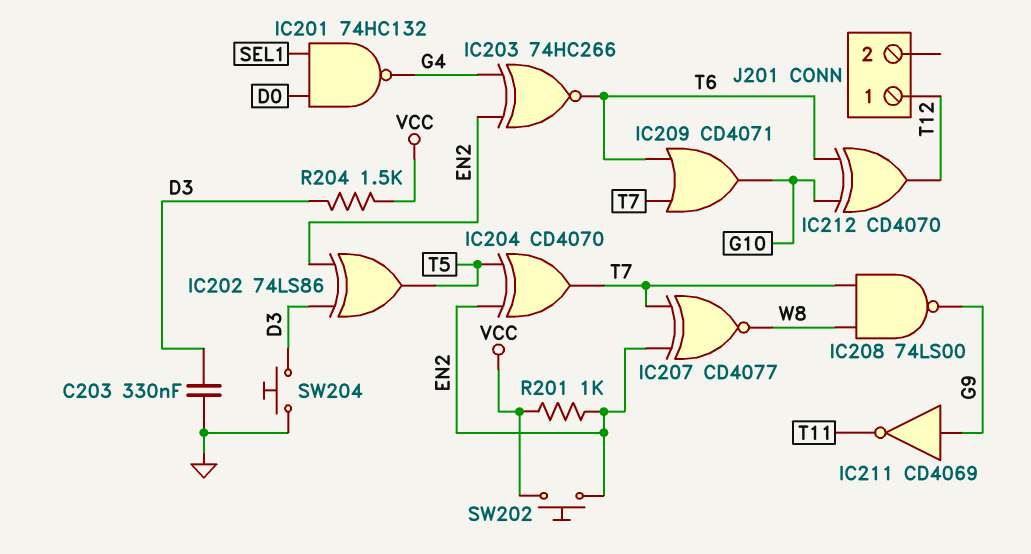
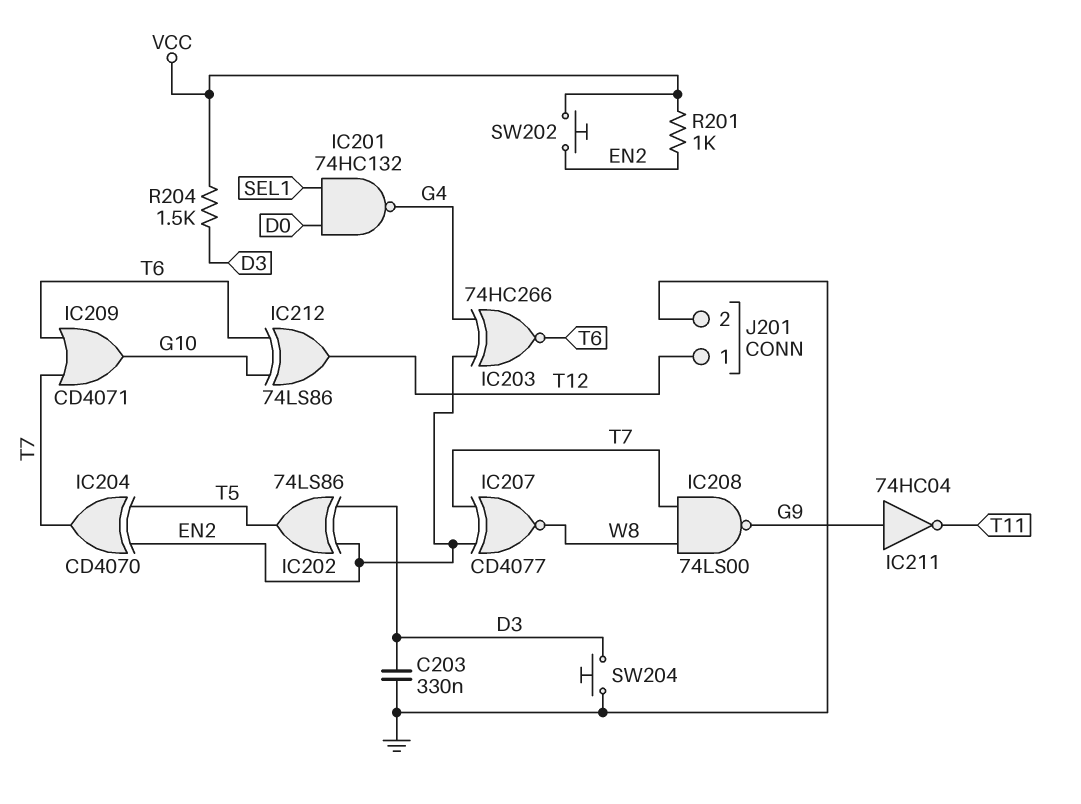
IC211: NOT CD4069 (in G9, out T11) -> NOT 74HC04 (in G9, out T11)
IC212: XOR CD4070 (in G10, in T6, out T12) -> XOR 74LS86 (in G10, in T6, out T12)
J201 pin 2: none -> GND

